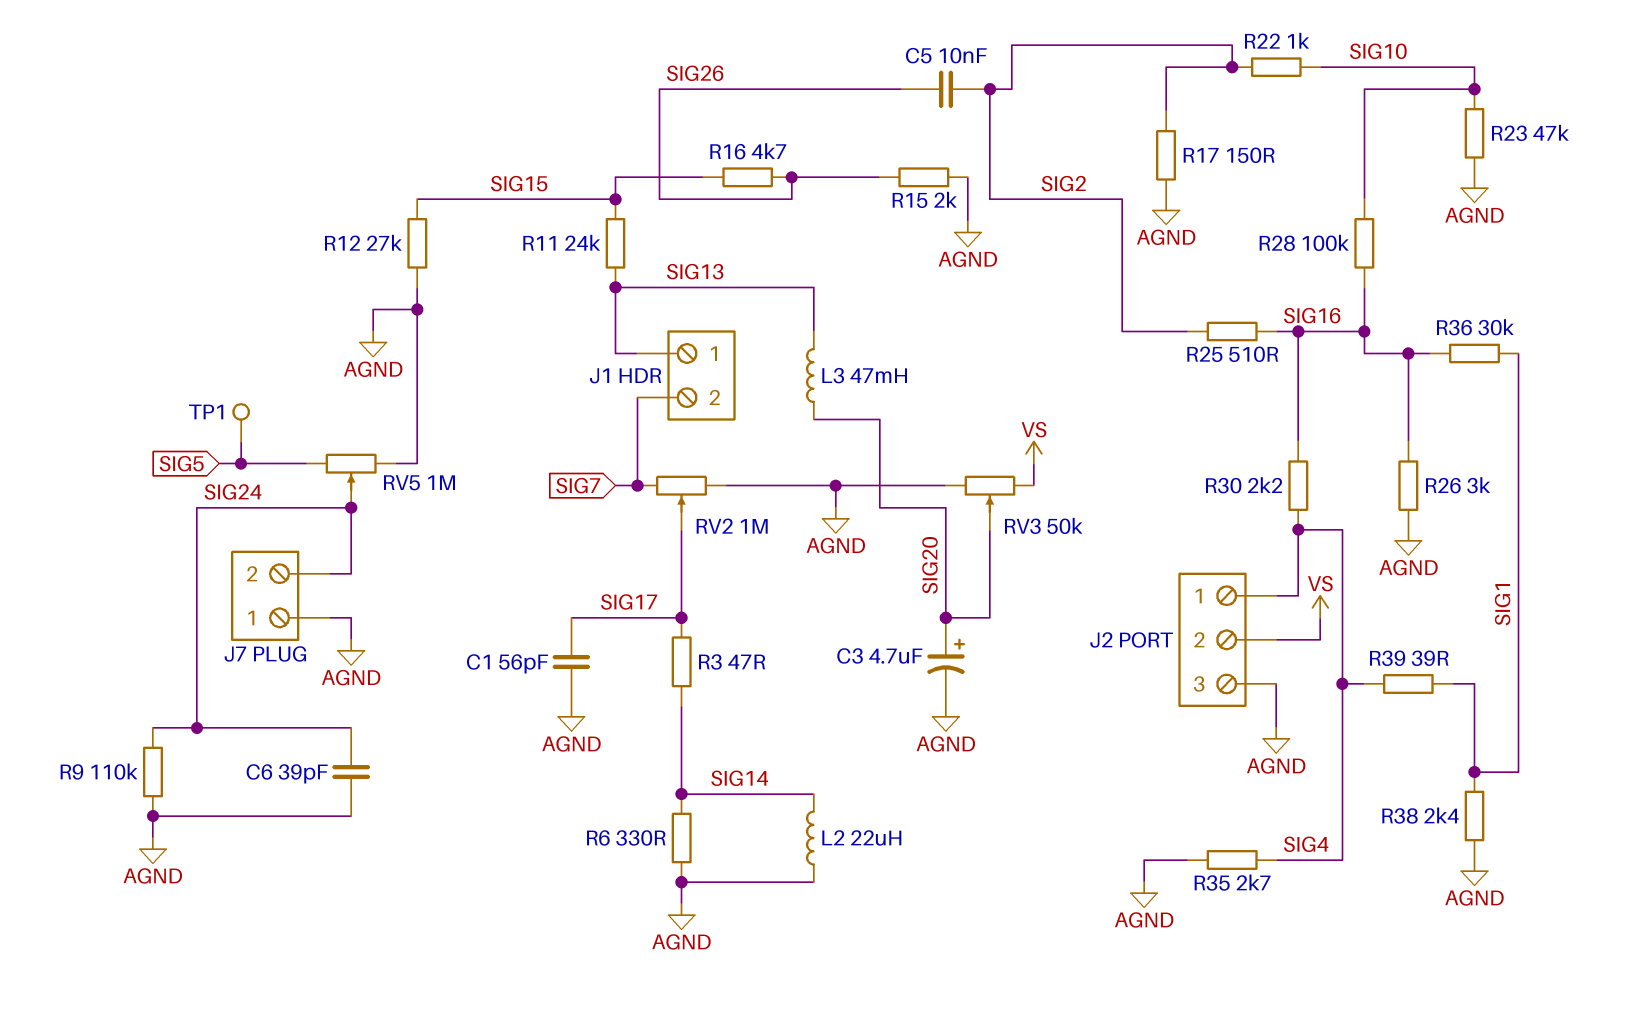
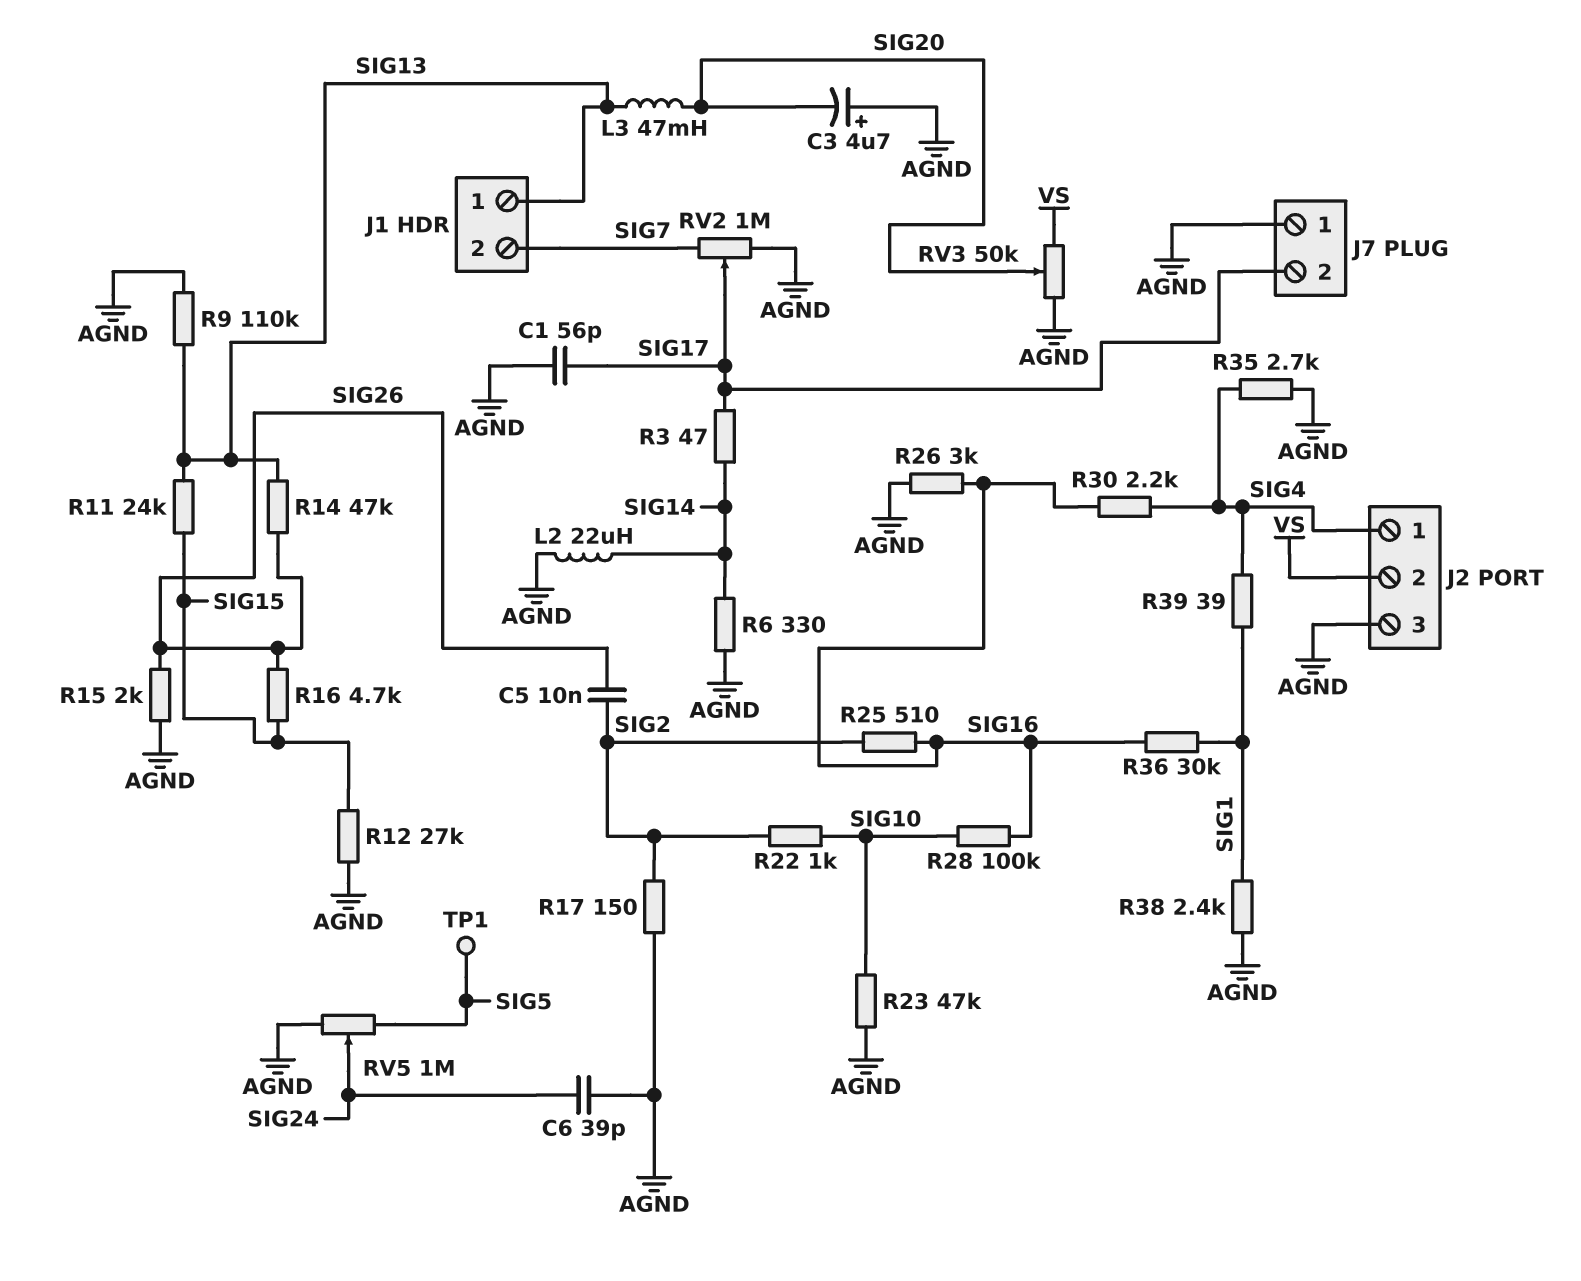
C3: 4.7uF (plus SIG20, minus AGND) -> 4.7uF (plus AGND, minus SIG20)
J7 pin 2: SIG24 -> SIG17
R9: 110k (AGND, SIG24) -> 110k (AGND, SIG13)
R14: none -> 47k (SIG13, SIG26)

